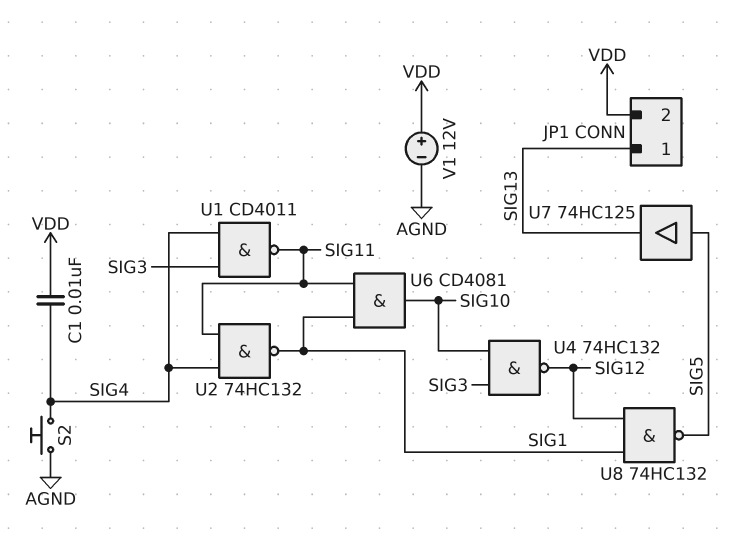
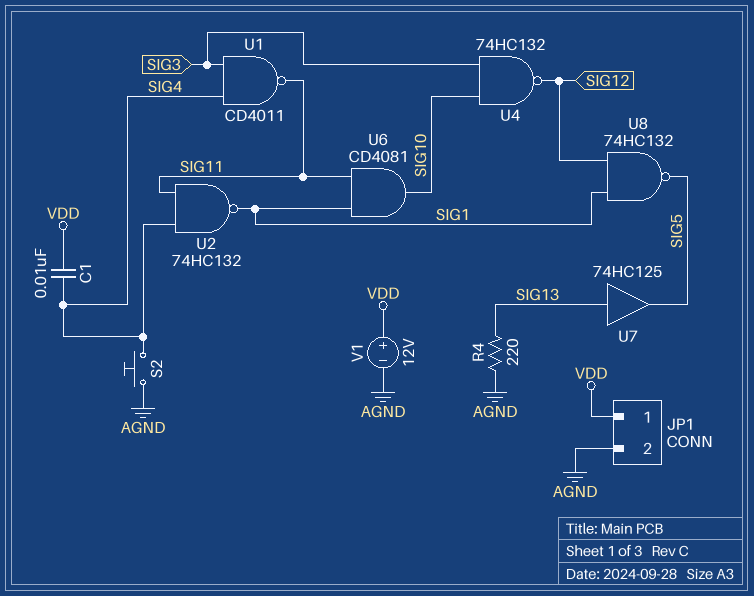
JP1 pin 1: SIG13 -> VDD
JP1 pin 2: VDD -> AGND
R4: none -> 220 (AGND, SIG13)
U7: buffer 74HC125 (in SIG5, out SIG13) -> buffer 74HC125 (in SIG13, out SIG5)

